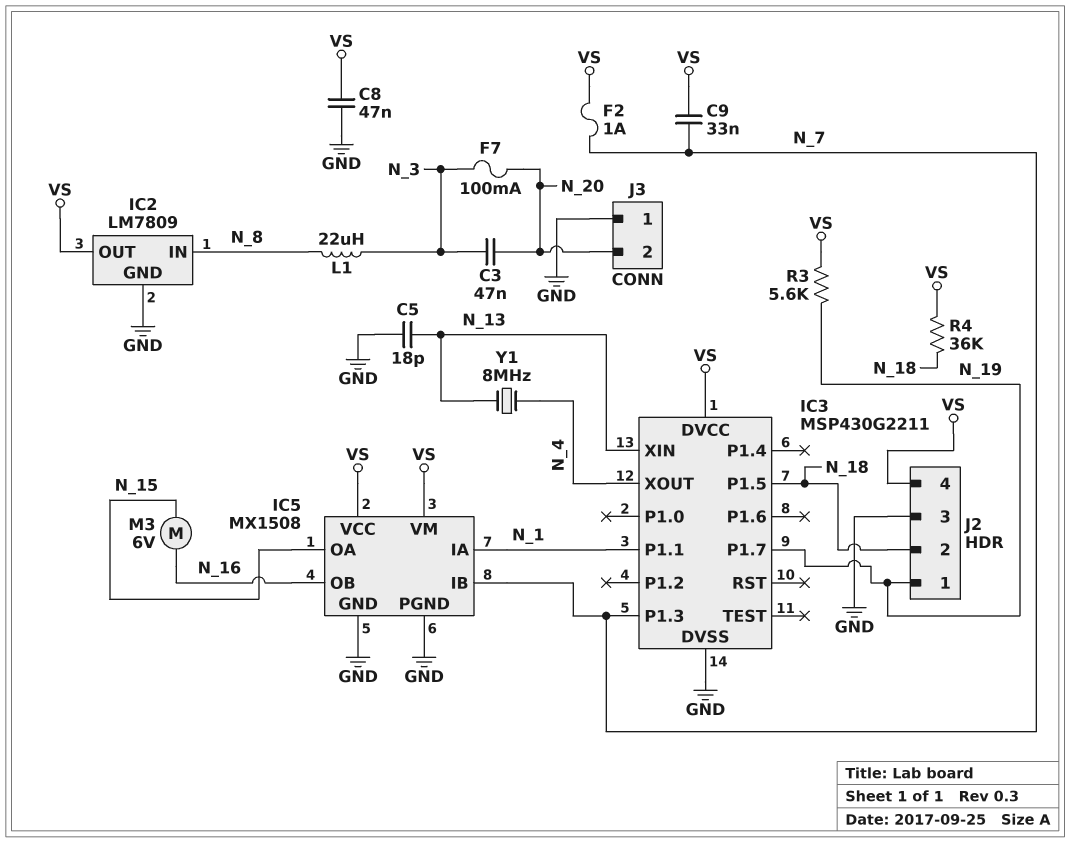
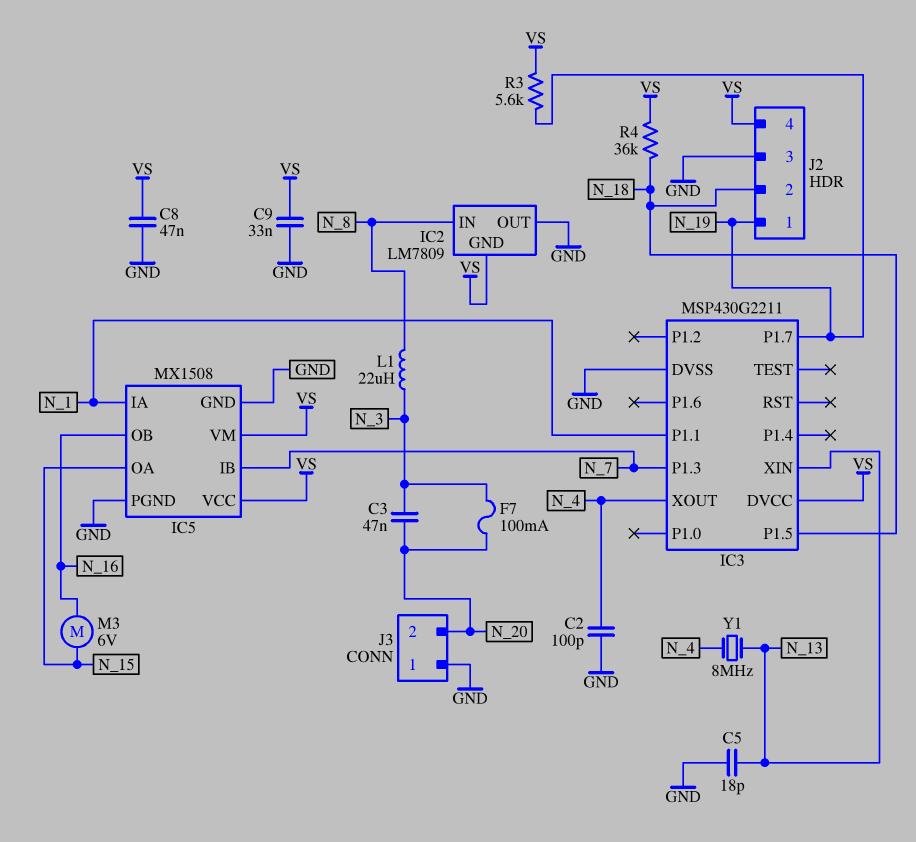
C2: none -> 100pF (GND, N_4)
C9: 33nF (N_7, VS) -> 33nF (GND, VS)
F2: 1A (N_7, VS) -> none
IC2 pin GND: GND -> VS
IC2 pin OUT: VS -> GND

